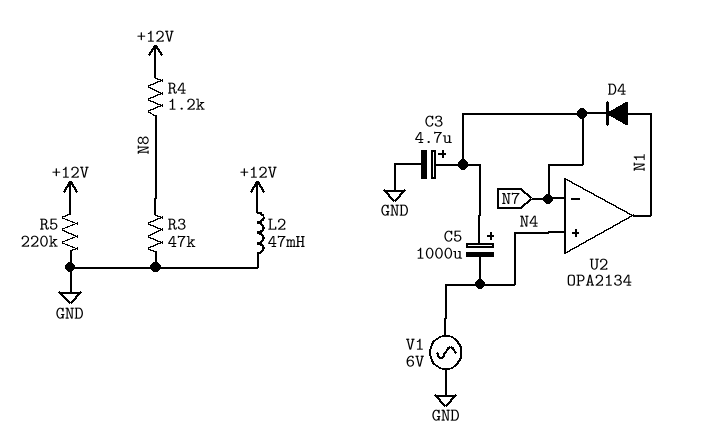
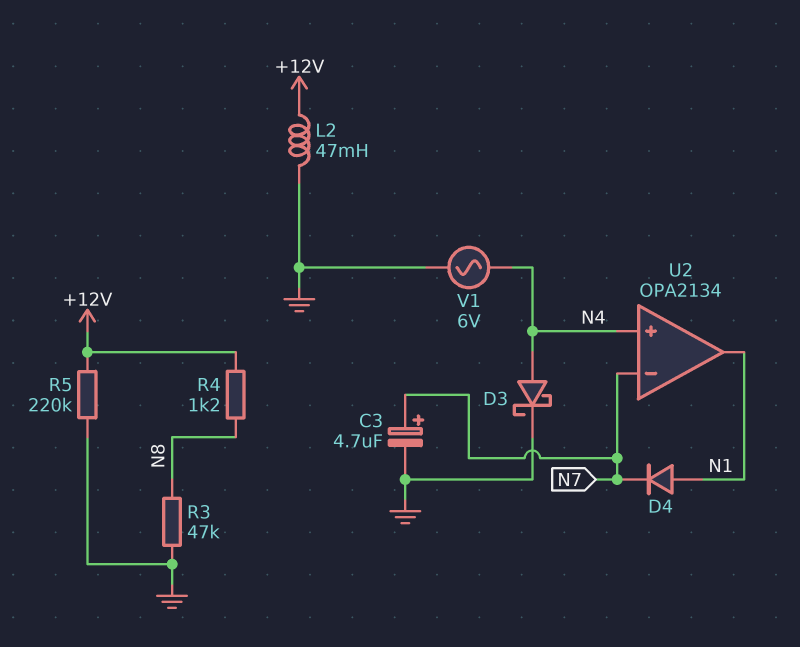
C5: 1000uF (plus N7, minus N4) -> none
D3: none -> schottky (A N4, K GND)

